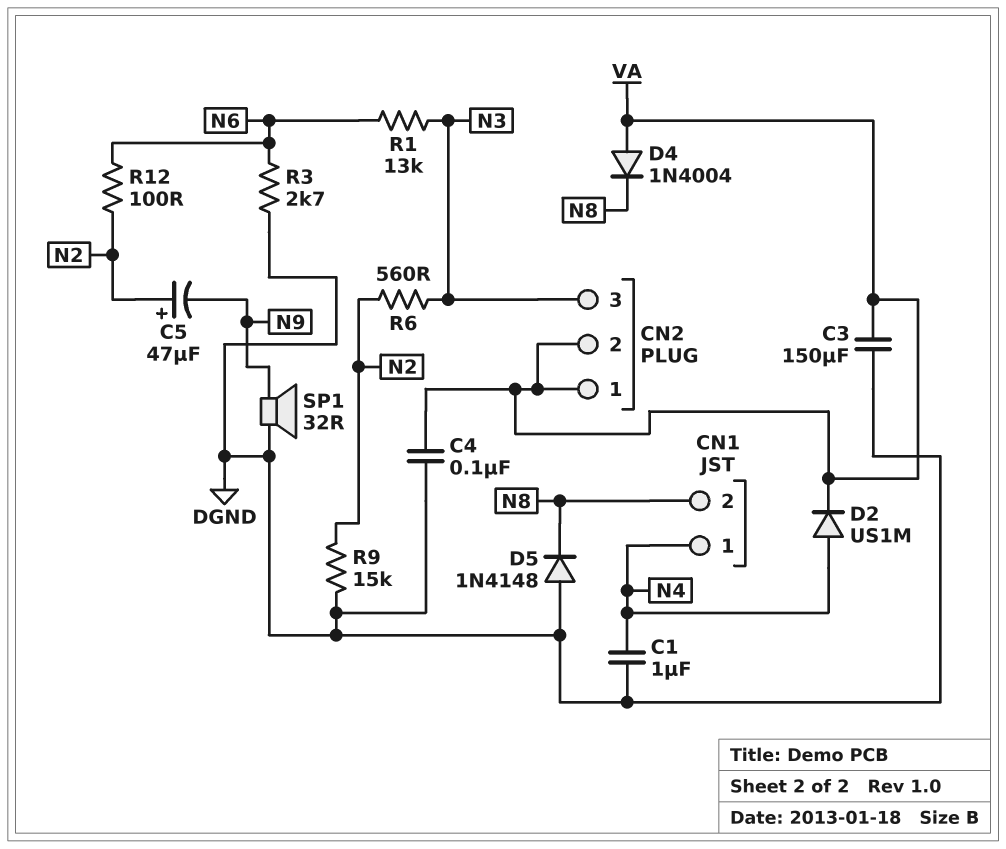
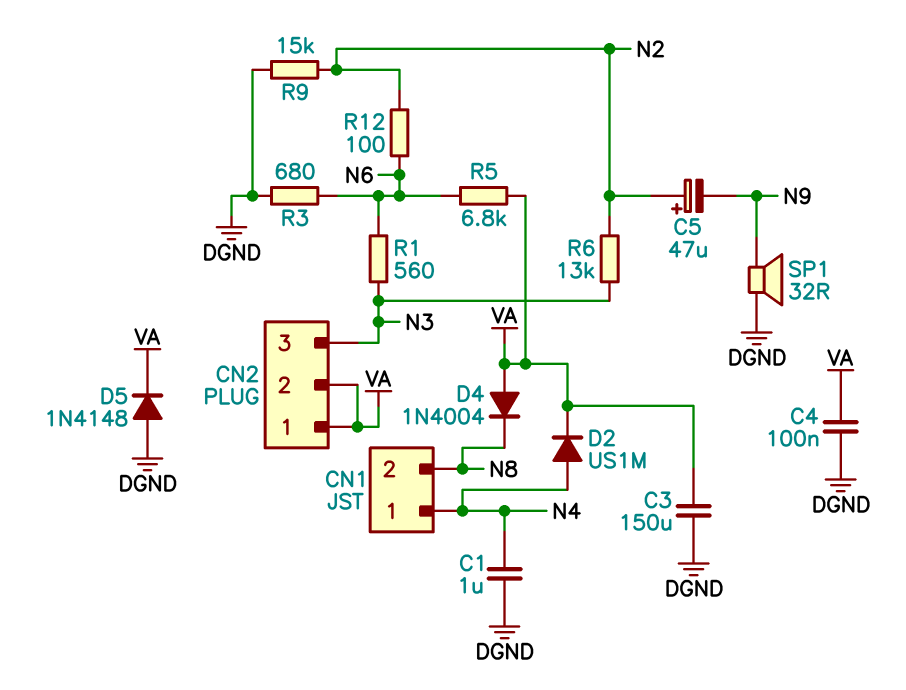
D5: diode 1N4148 (A DGND, K N8) -> diode 1N4148 (A DGND, K VA)
R1: 13k (N3, N6) -> 560 (N3, N6)
R3: 2.7k (DGND, N6) -> 680 (DGND, N6)
R5: none -> 6.8k (N6, VA)
R6: 560 (N2, N3) -> 13k (N2, N3)

